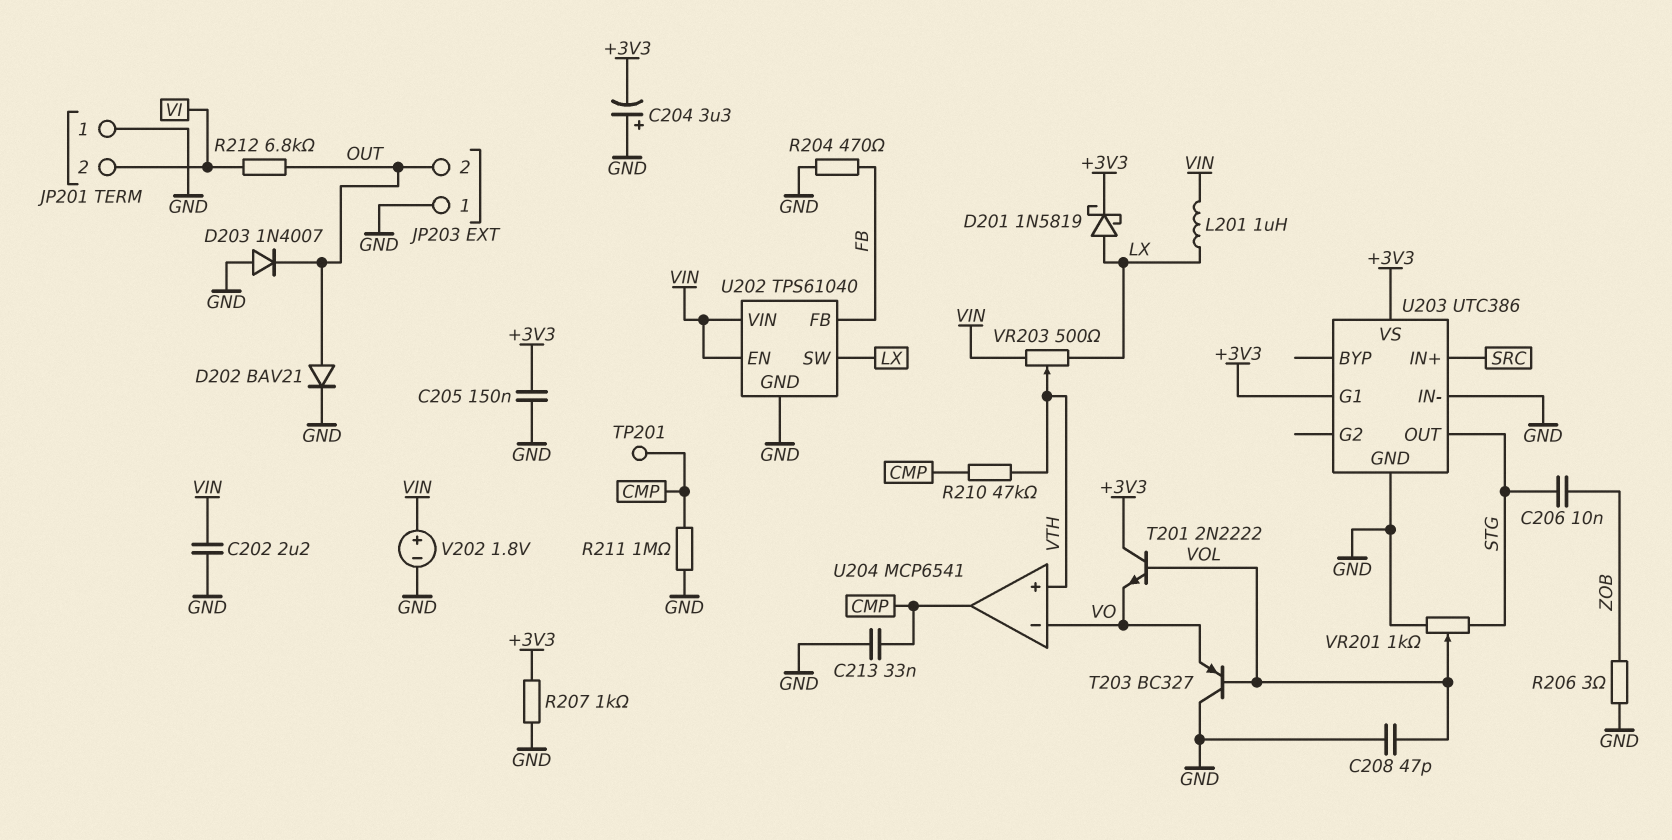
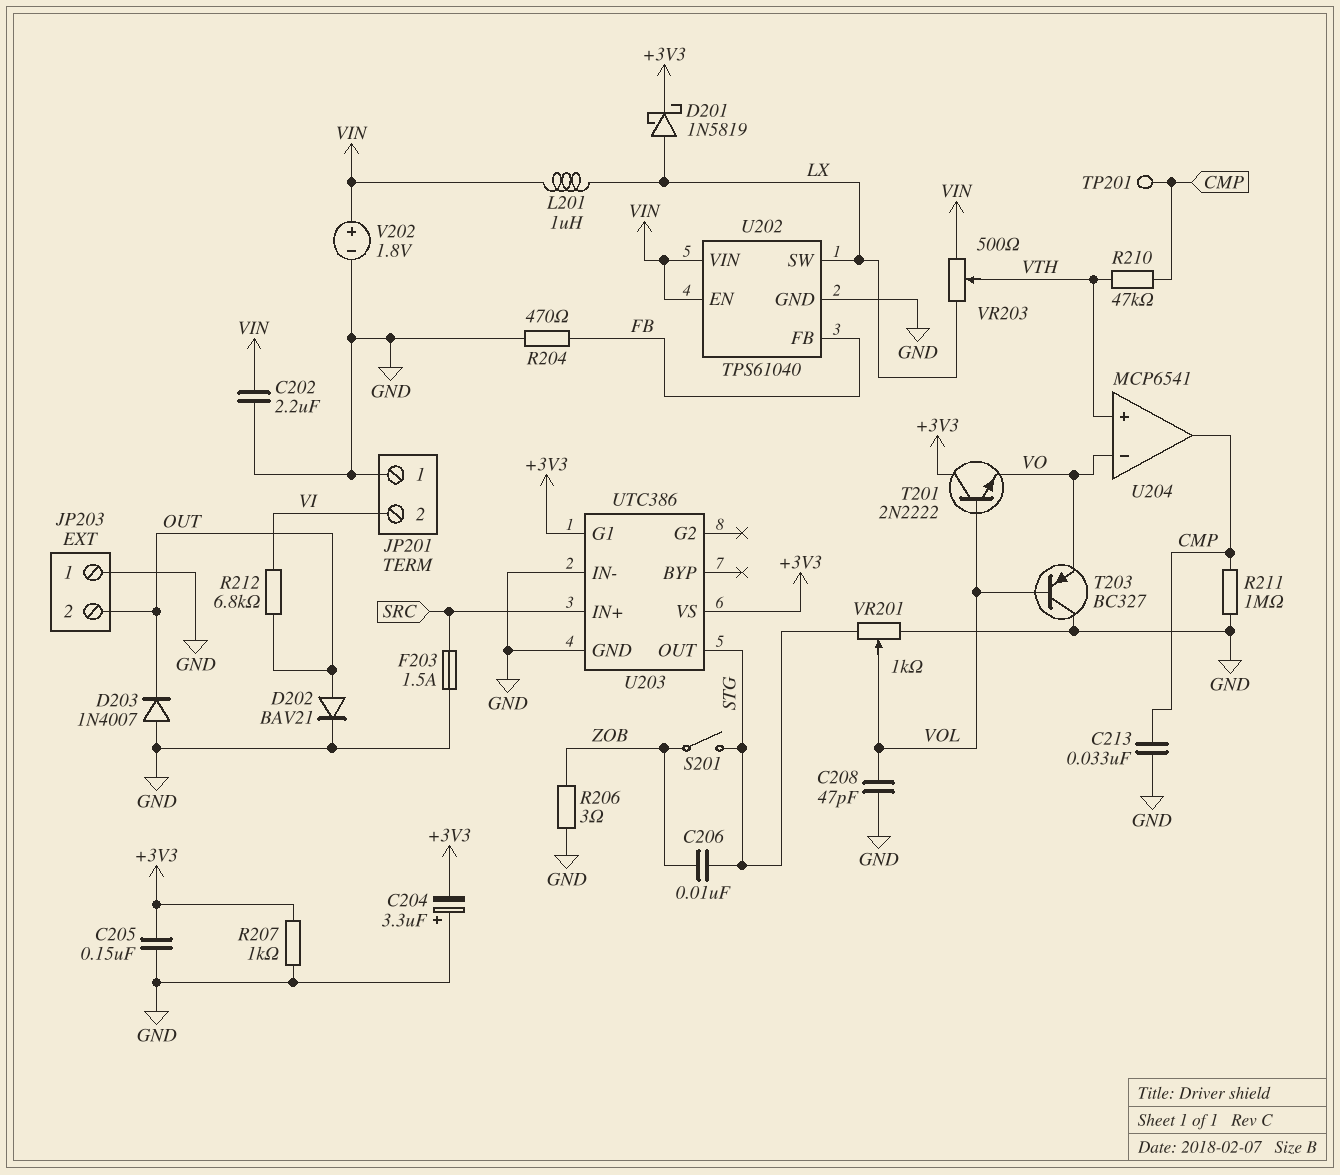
F203: none -> 1.5A (GND, SRC)
S201: none -> switch (STG, ZOB)

